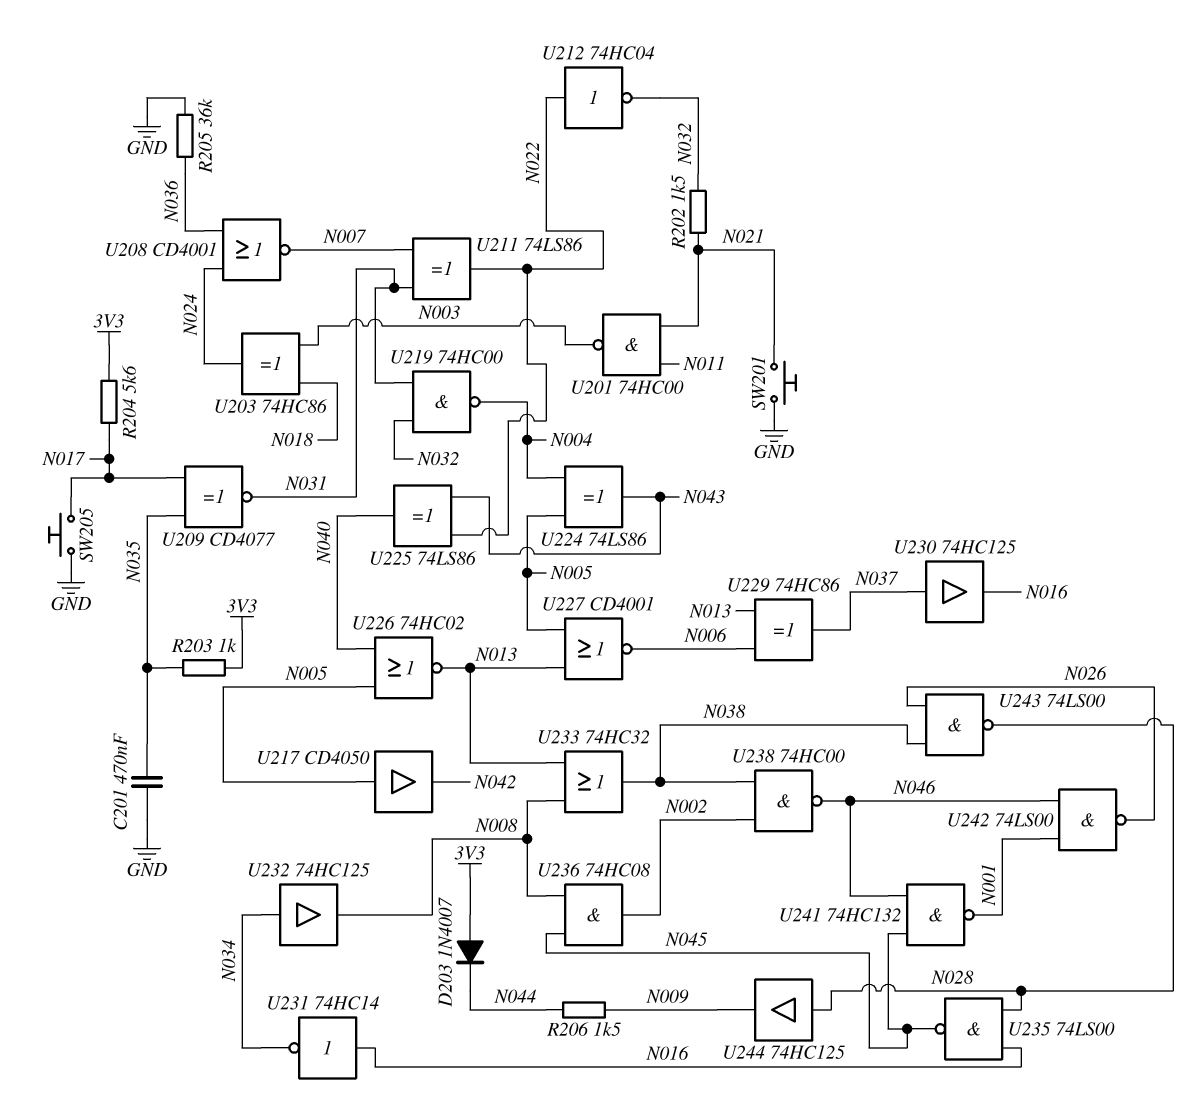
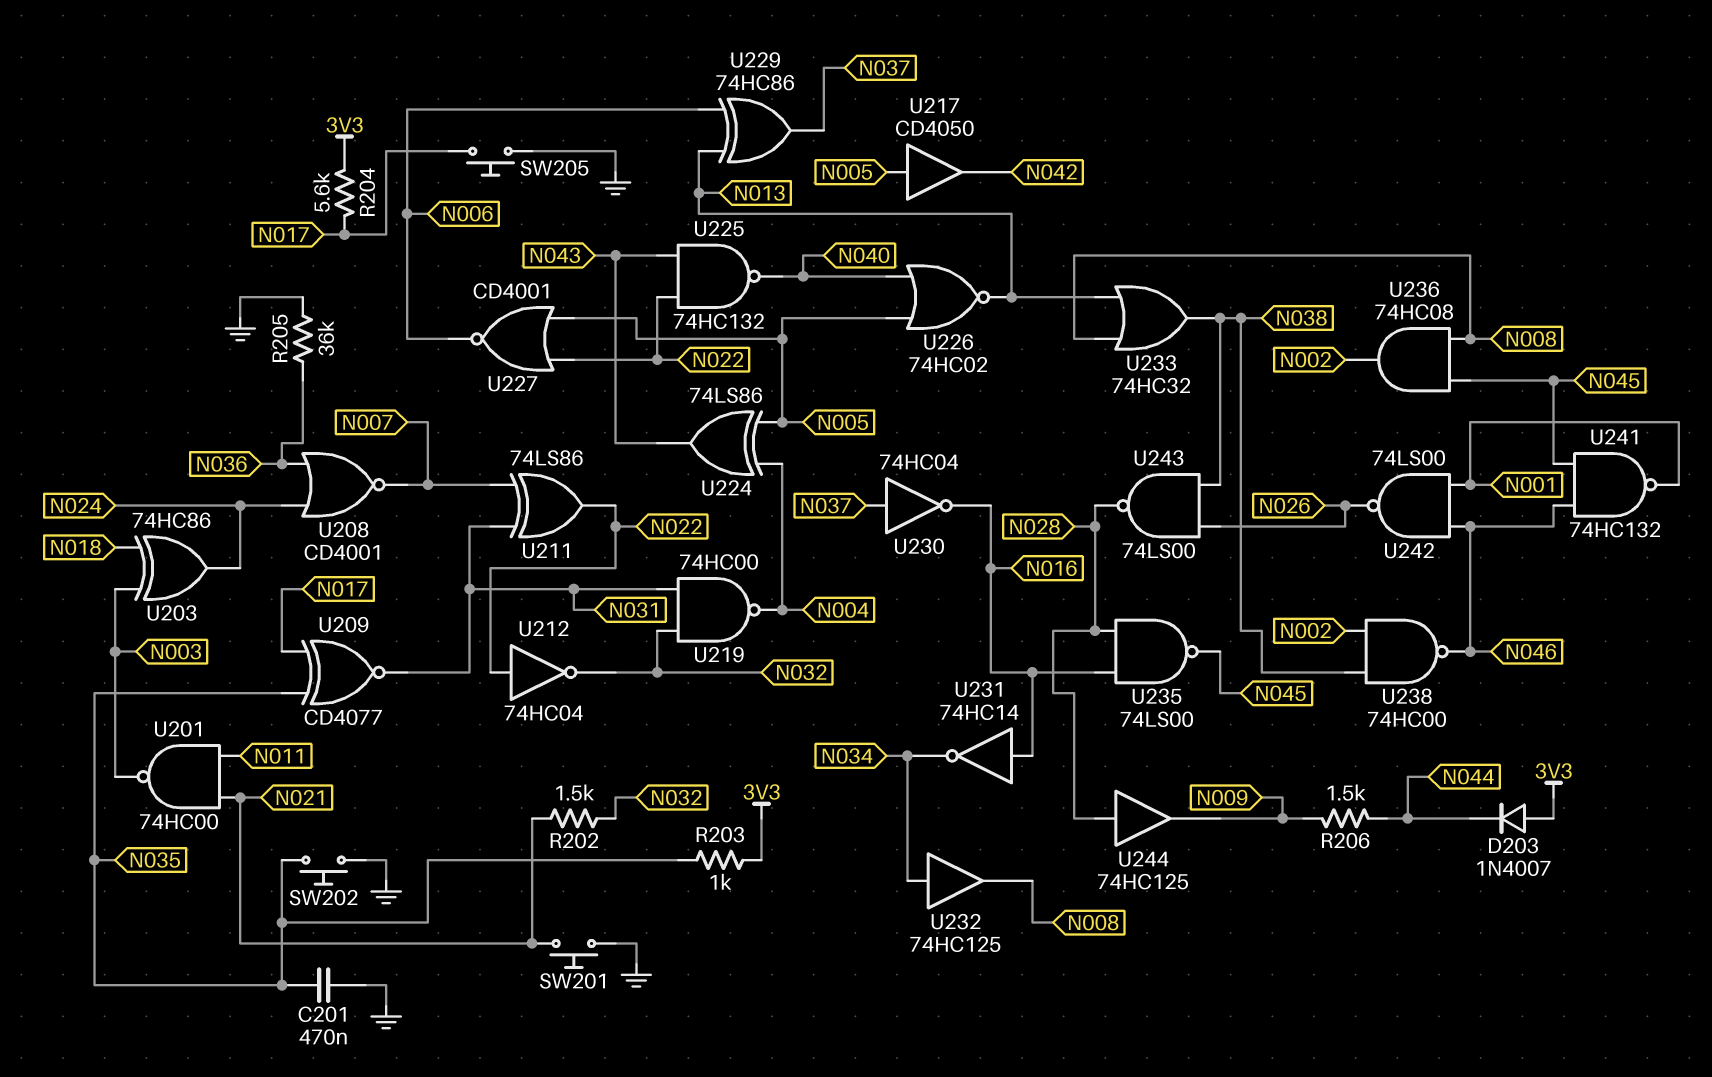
SW202: none -> button (GND, N035)
U225: XOR 74LS86 (in N022, in N043, out N040) -> NAND 74HC132 (in N022, in N043, out N040)
U227: NOR CD4001 (in N005, in N013, out N006) -> NOR CD4001 (in N005, in N022, out N006)
U230: buffer 74HC125 (in N037, out N016) -> NOT 74HC04 (in N037, out N016)

